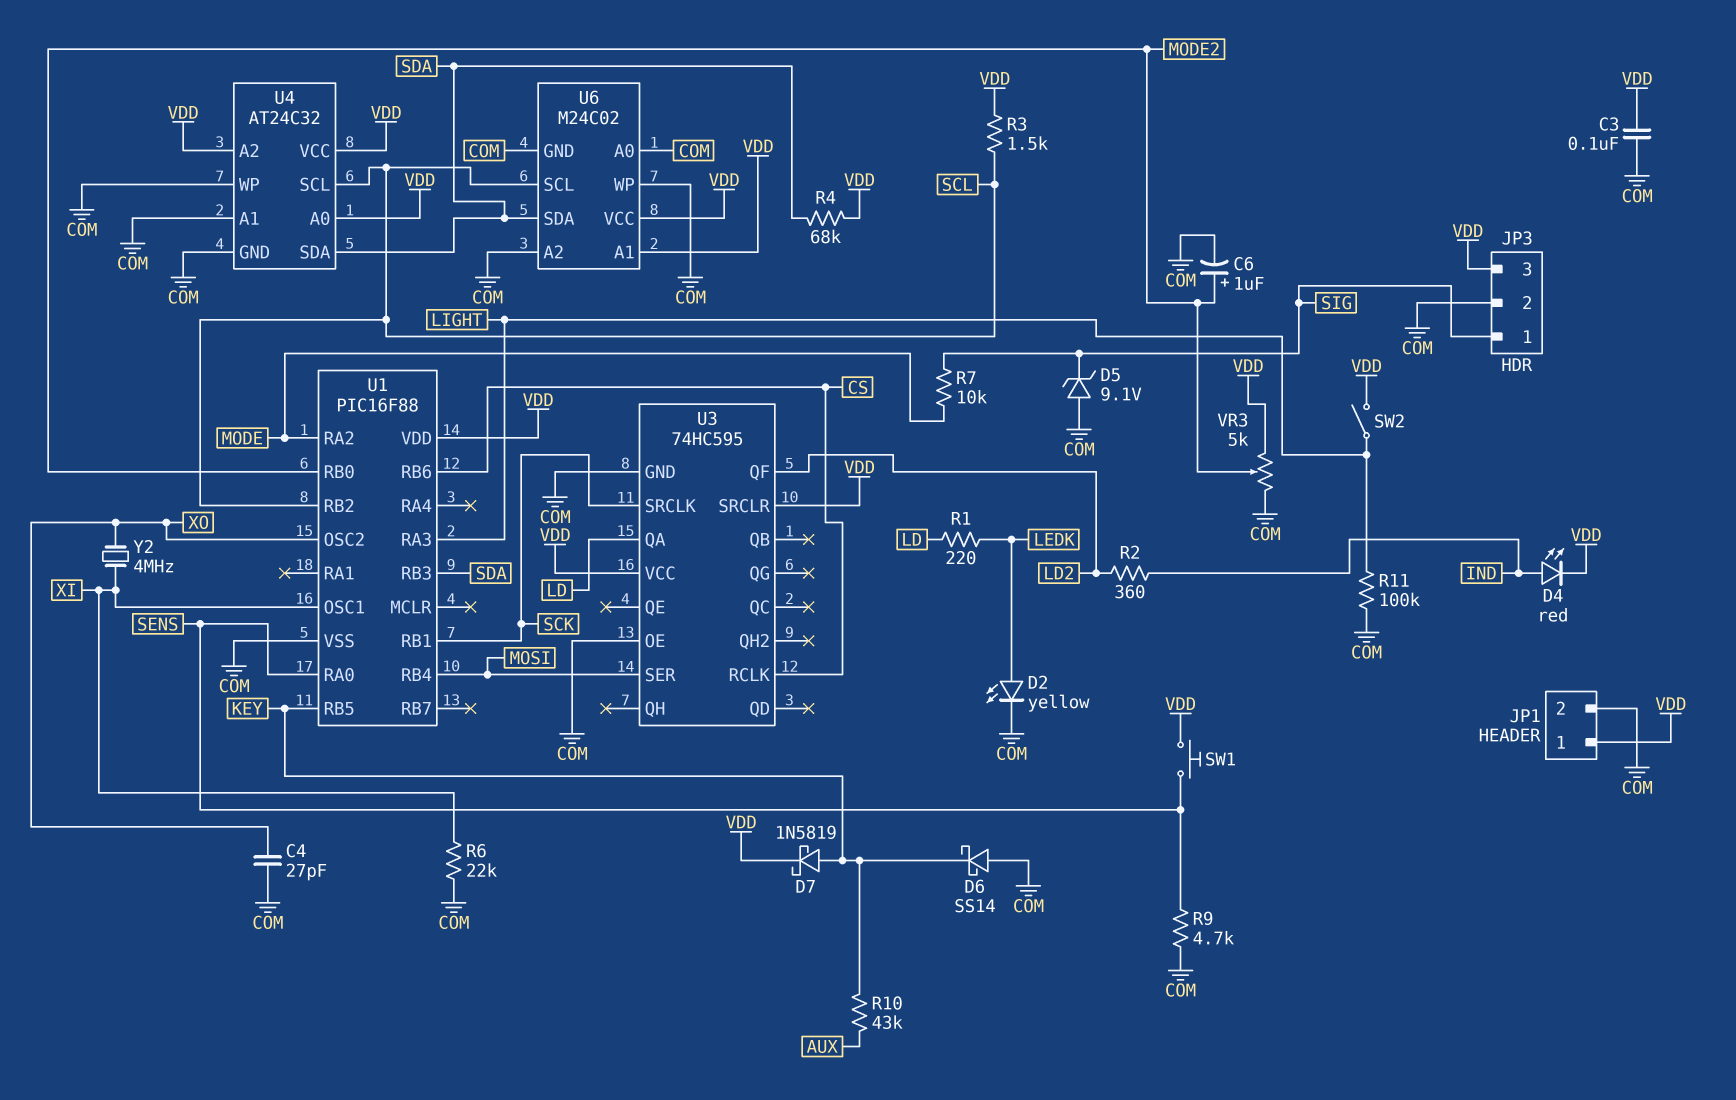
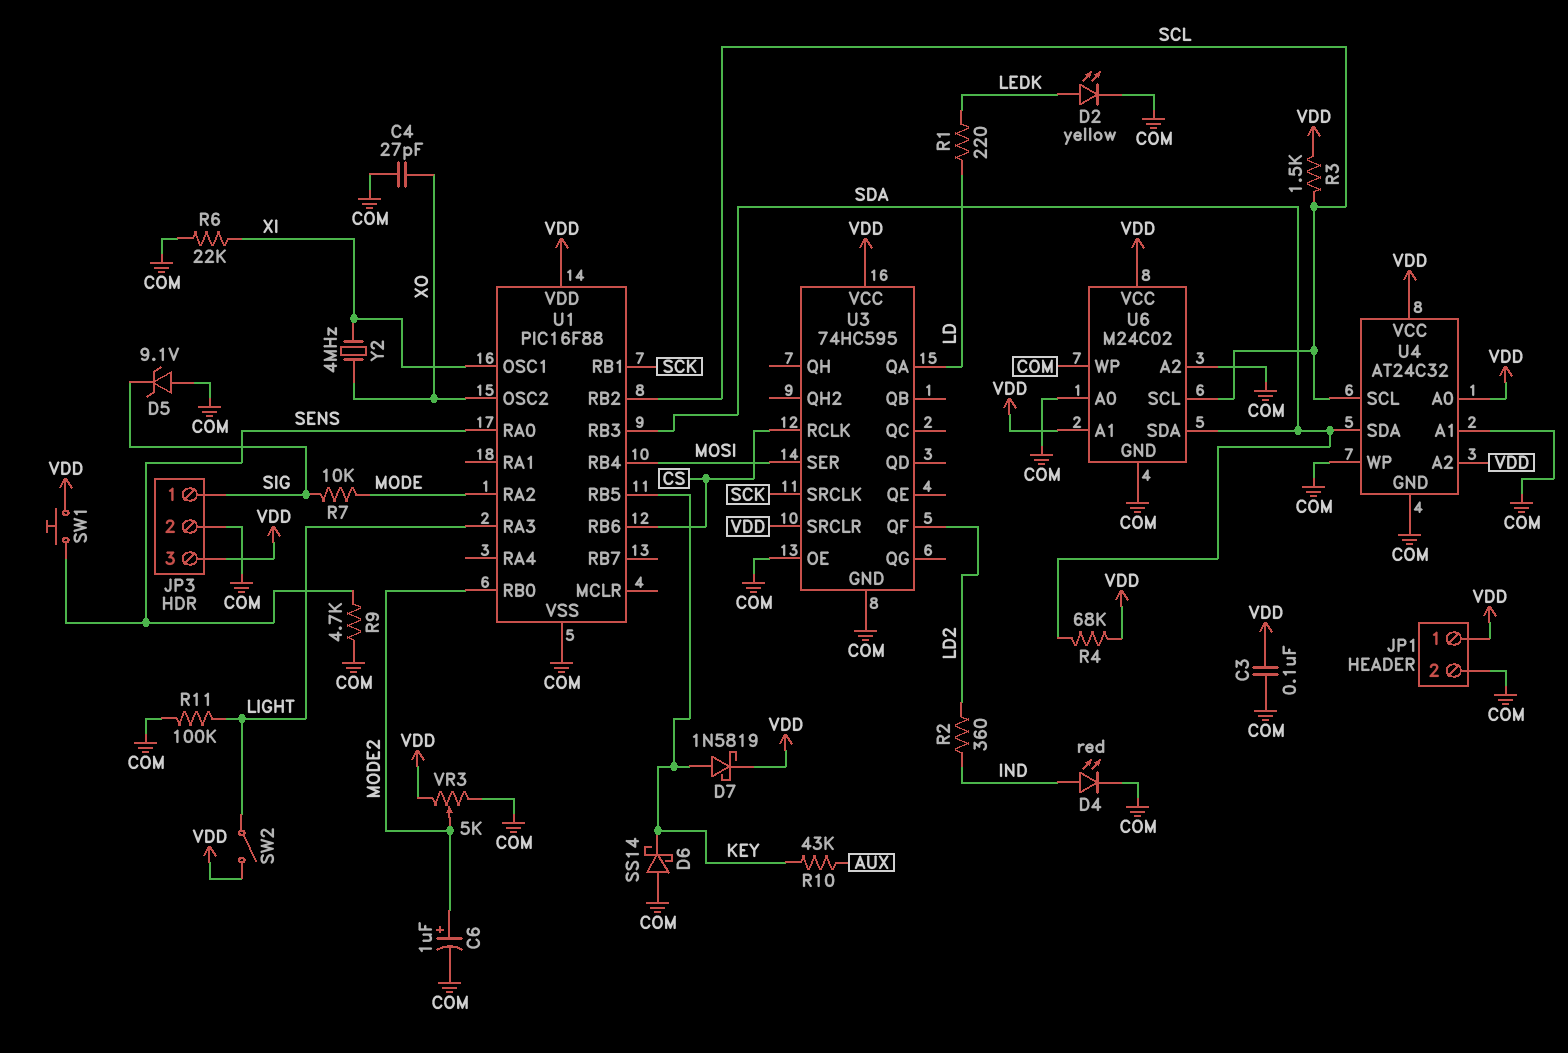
D4: LED red (A IND, K VDD) -> LED red (A IND, K COM)

